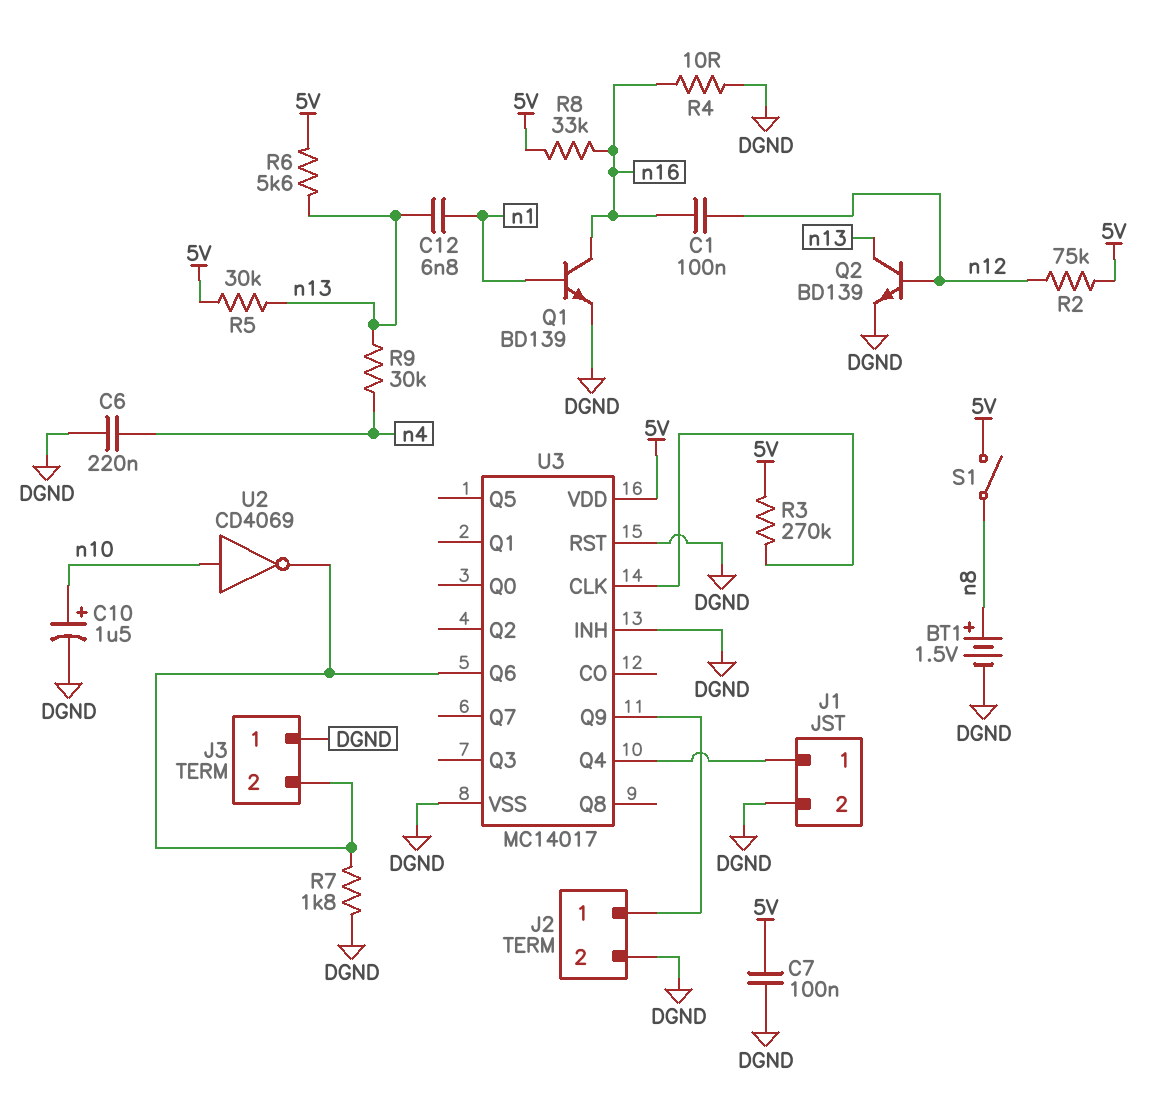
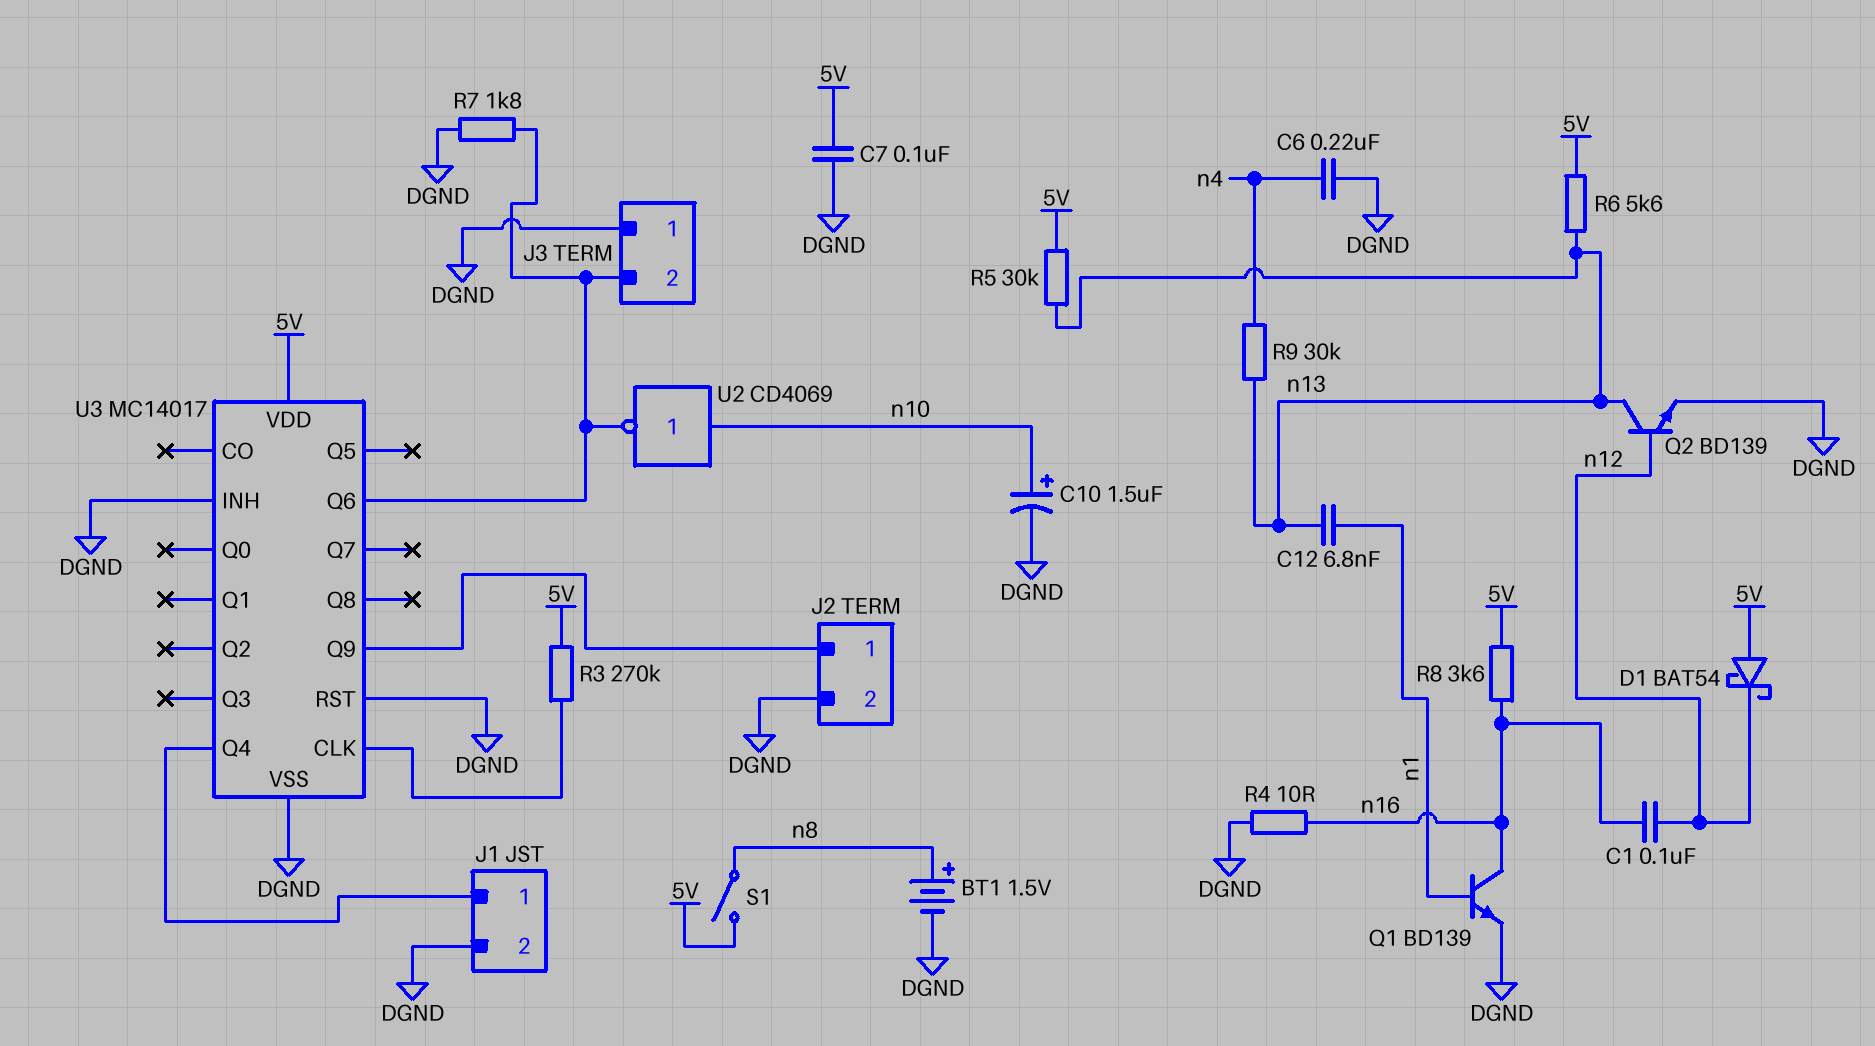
D1: none -> schottky BAT54 (A 5V, K n12)
R2: 75k (5V, n12) -> none
R8: 33k (5V, n16) -> 3.6k (5V, n16)

